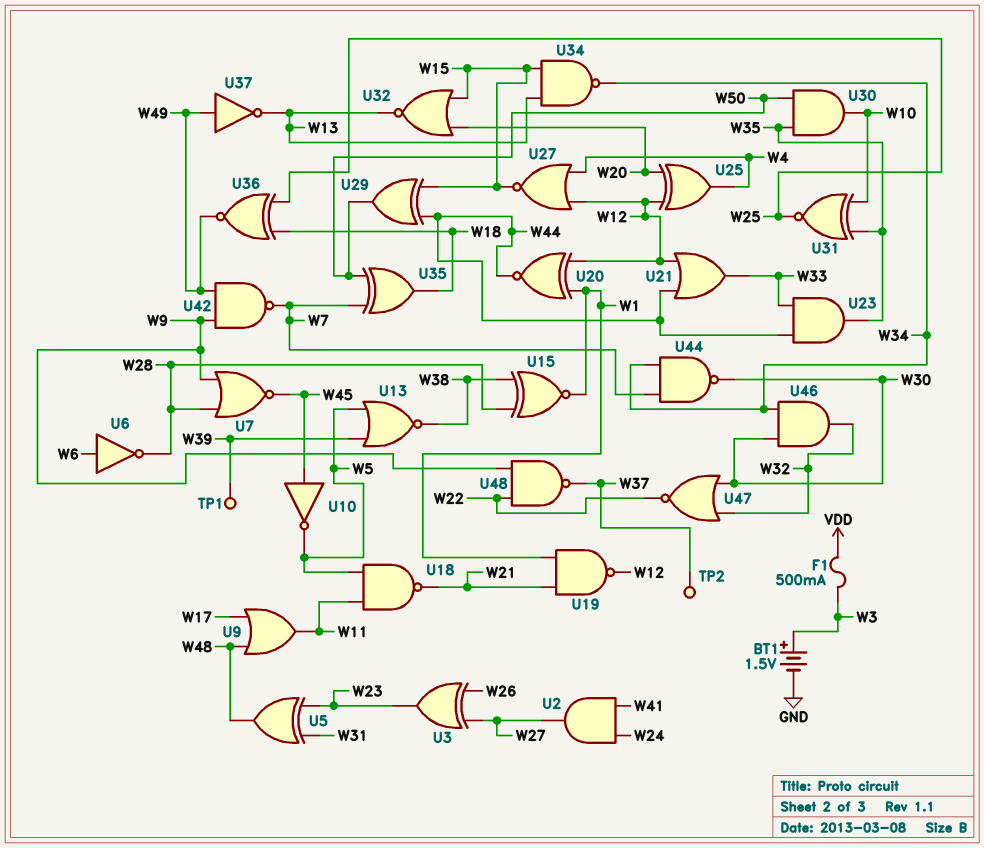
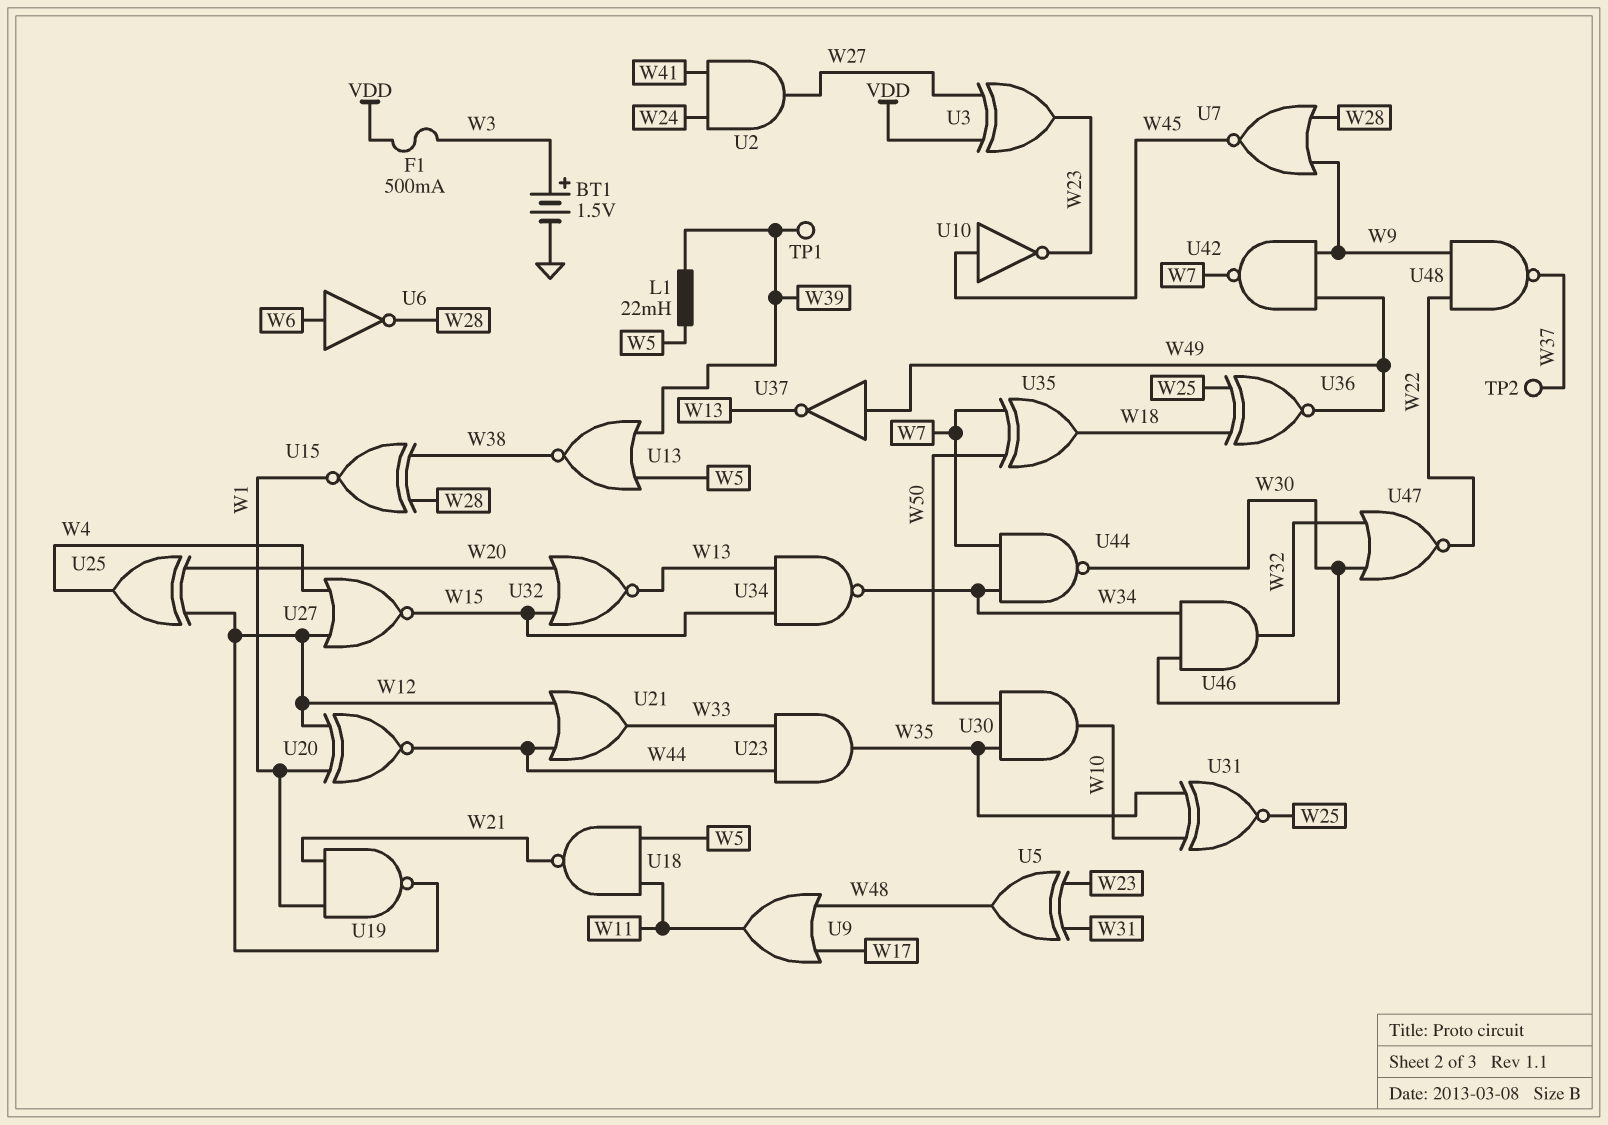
L1: none -> 22mH (W5, W39)
U3: XOR (in W26, in W27, out W23) -> XOR (in VDD, in W27, out W23)
U10: NOT (in W45, out W5) -> NOT (in W45, out W23)
U29: XOR (in W15, in W44, out W50) -> none

